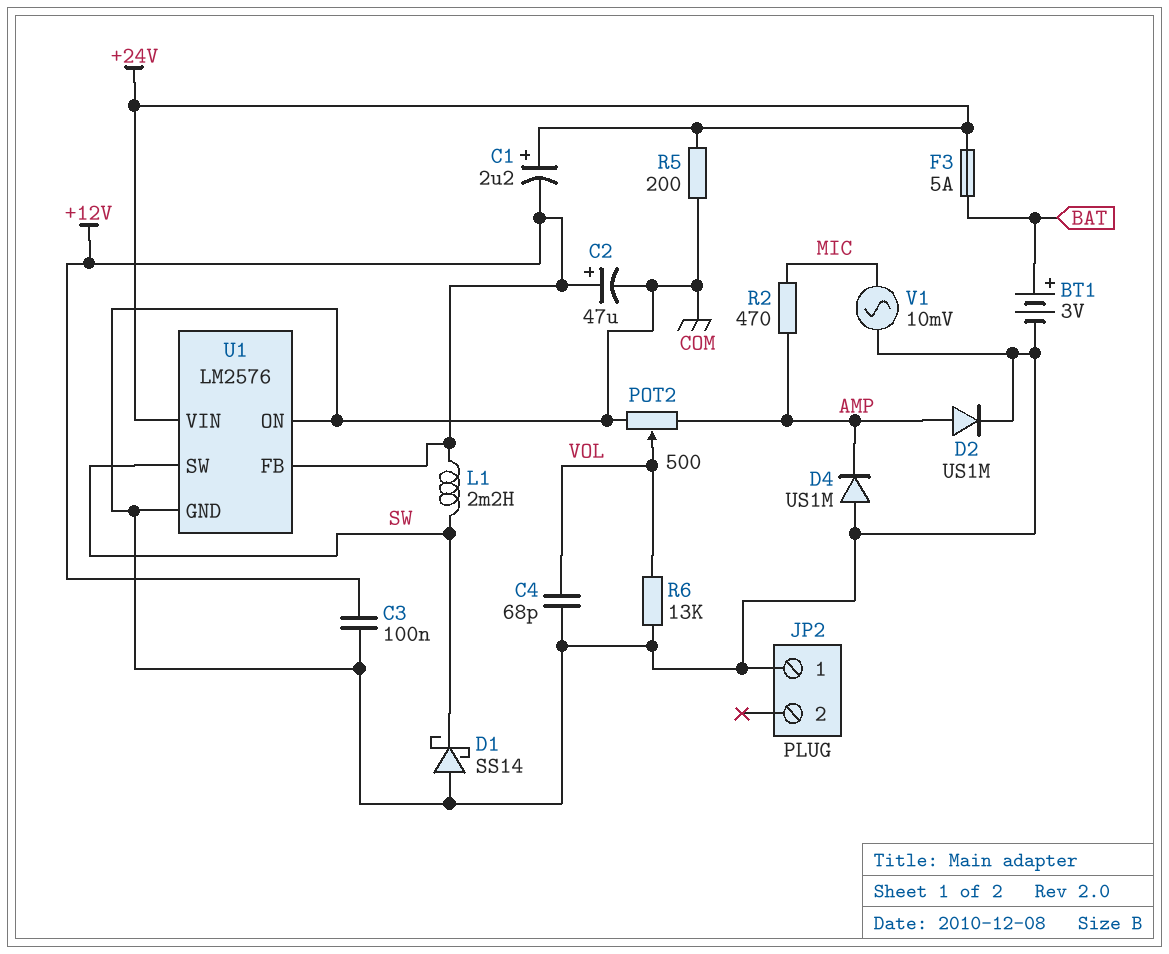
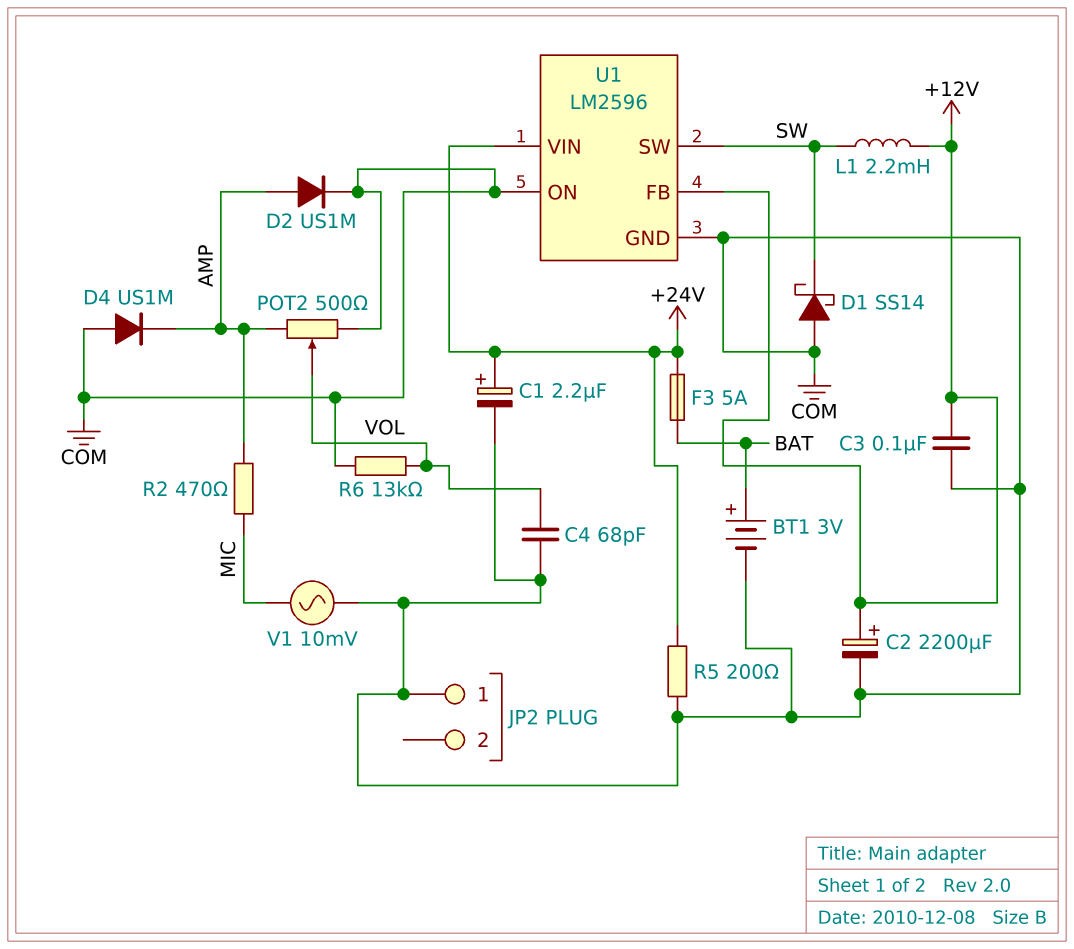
C1: 2.2uF (plus +24V, minus +12V) -> 2.2uF (plus +24V, minus COM)
C2: 47uF (plus +12V, minus COM) -> 2200uF (plus +12V, minus COM)
U1: LM2576 -> LM2596

